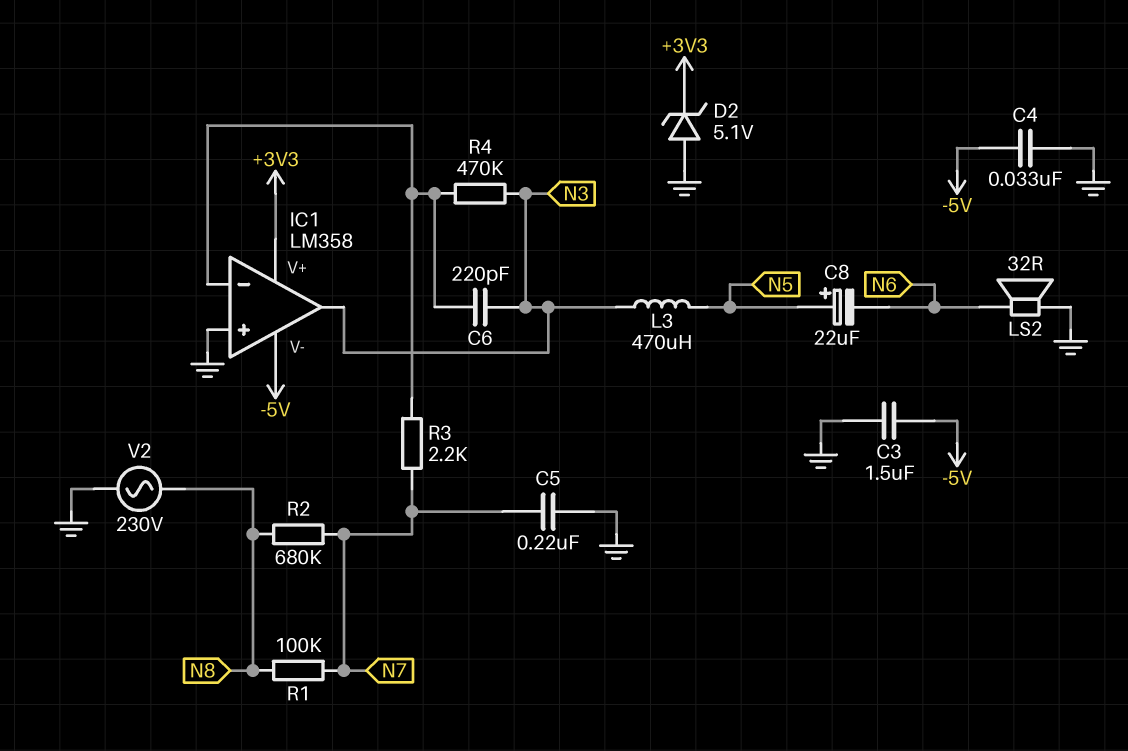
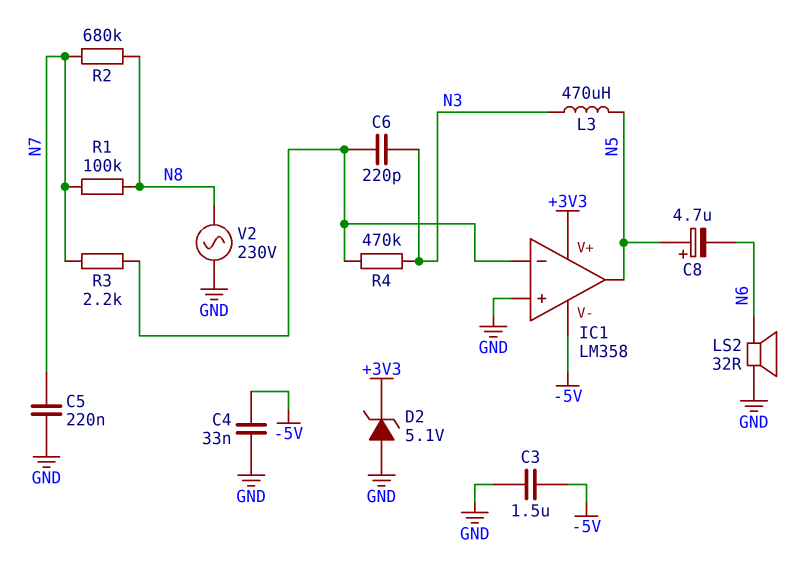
C8: 22uF (plus N5, minus N6) -> 4.7uF (plus N5, minus N6)
IC1 pin out: N3 -> N5

